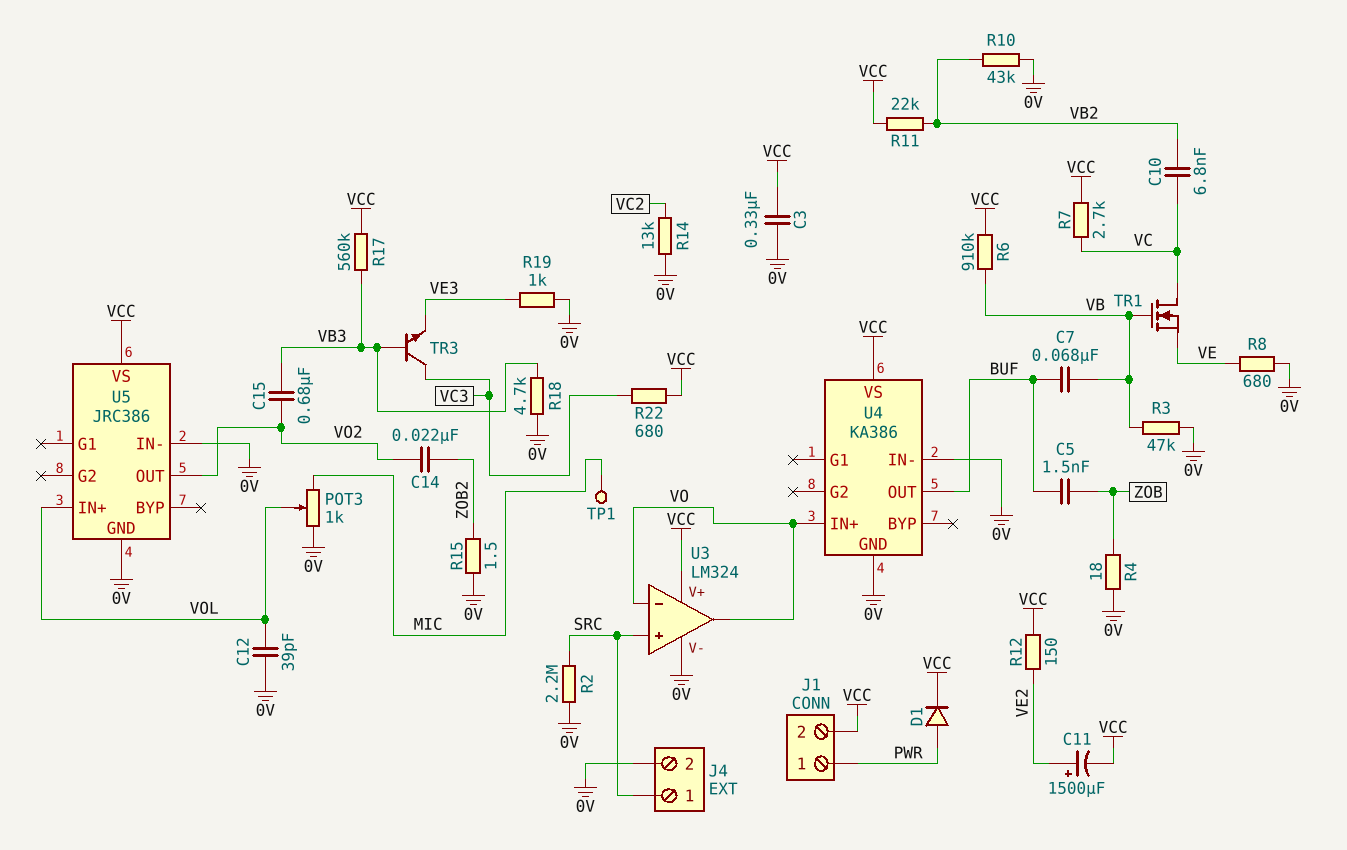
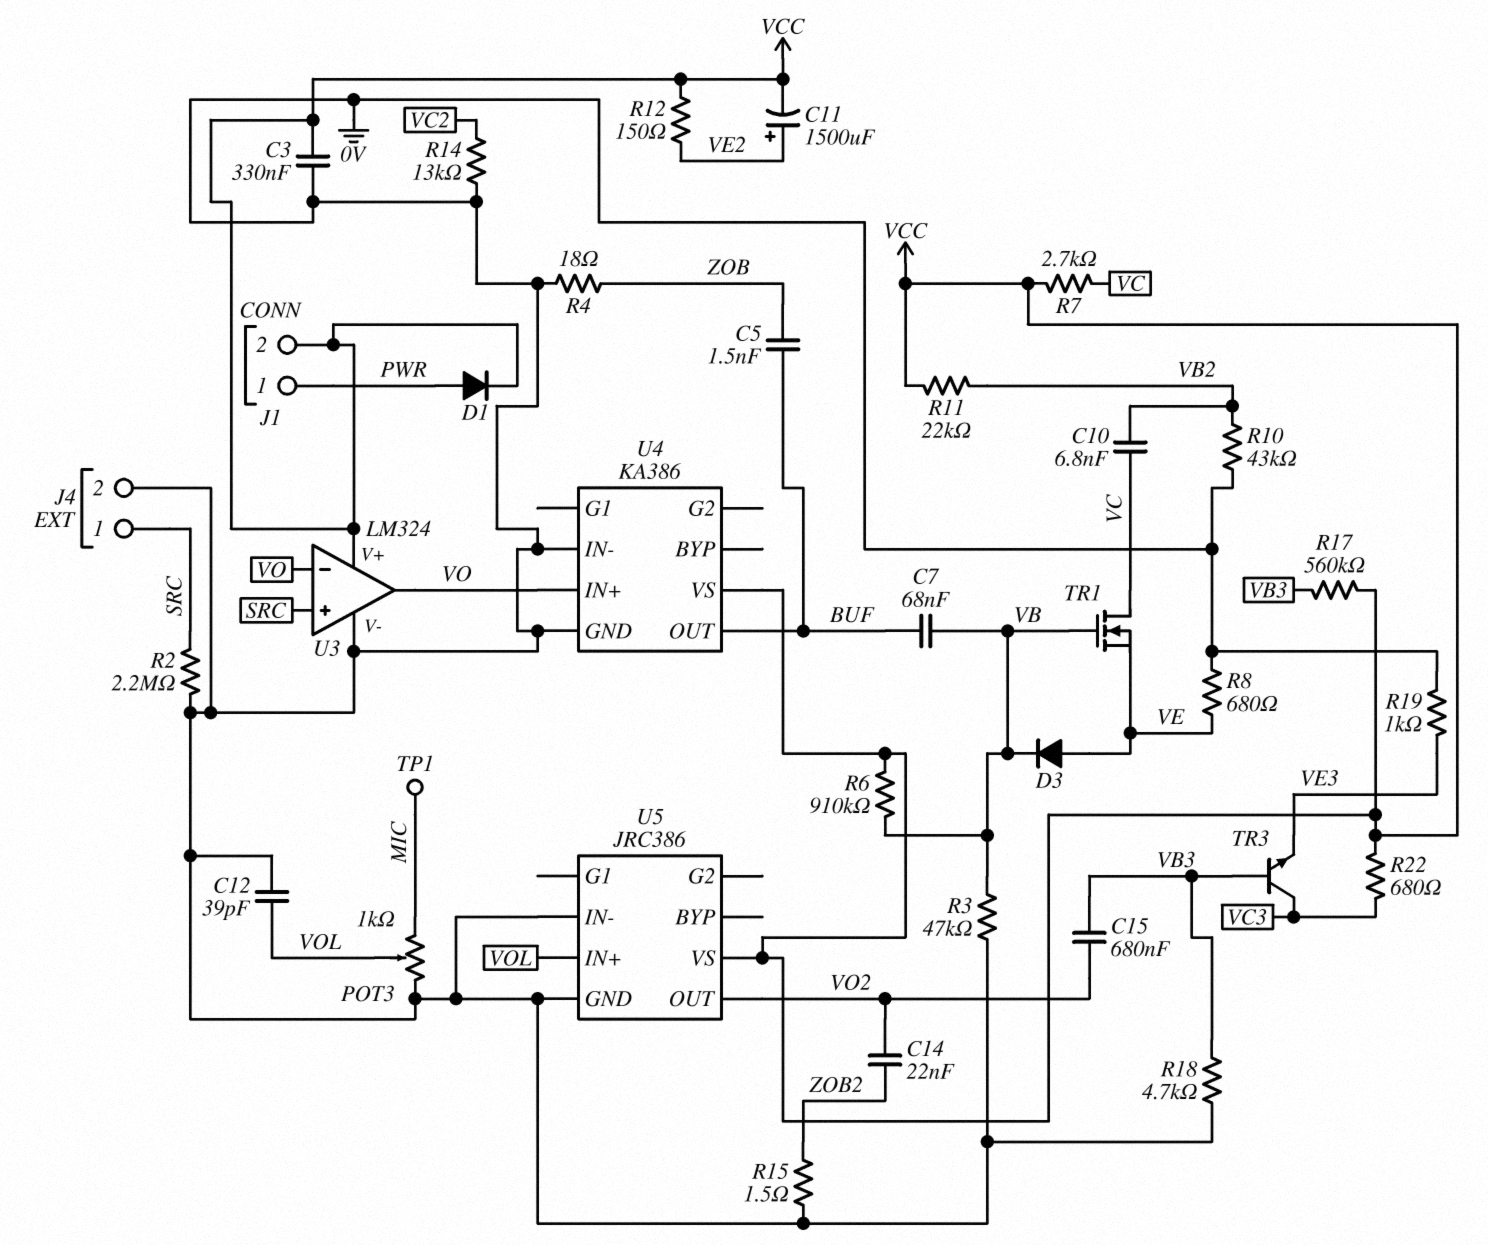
D3: none -> diode (A VE, K VB)

